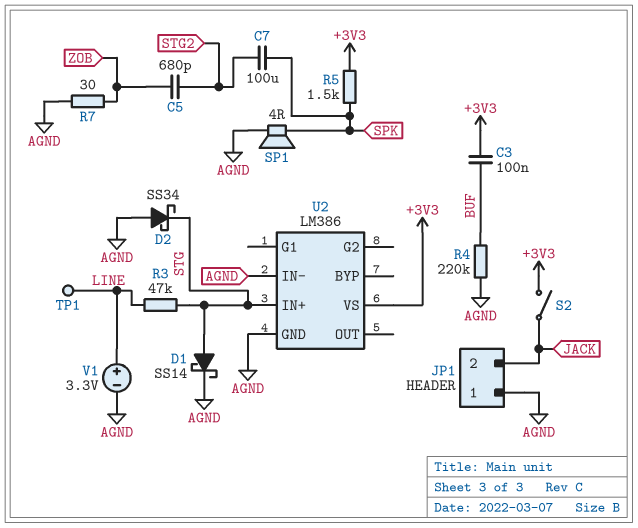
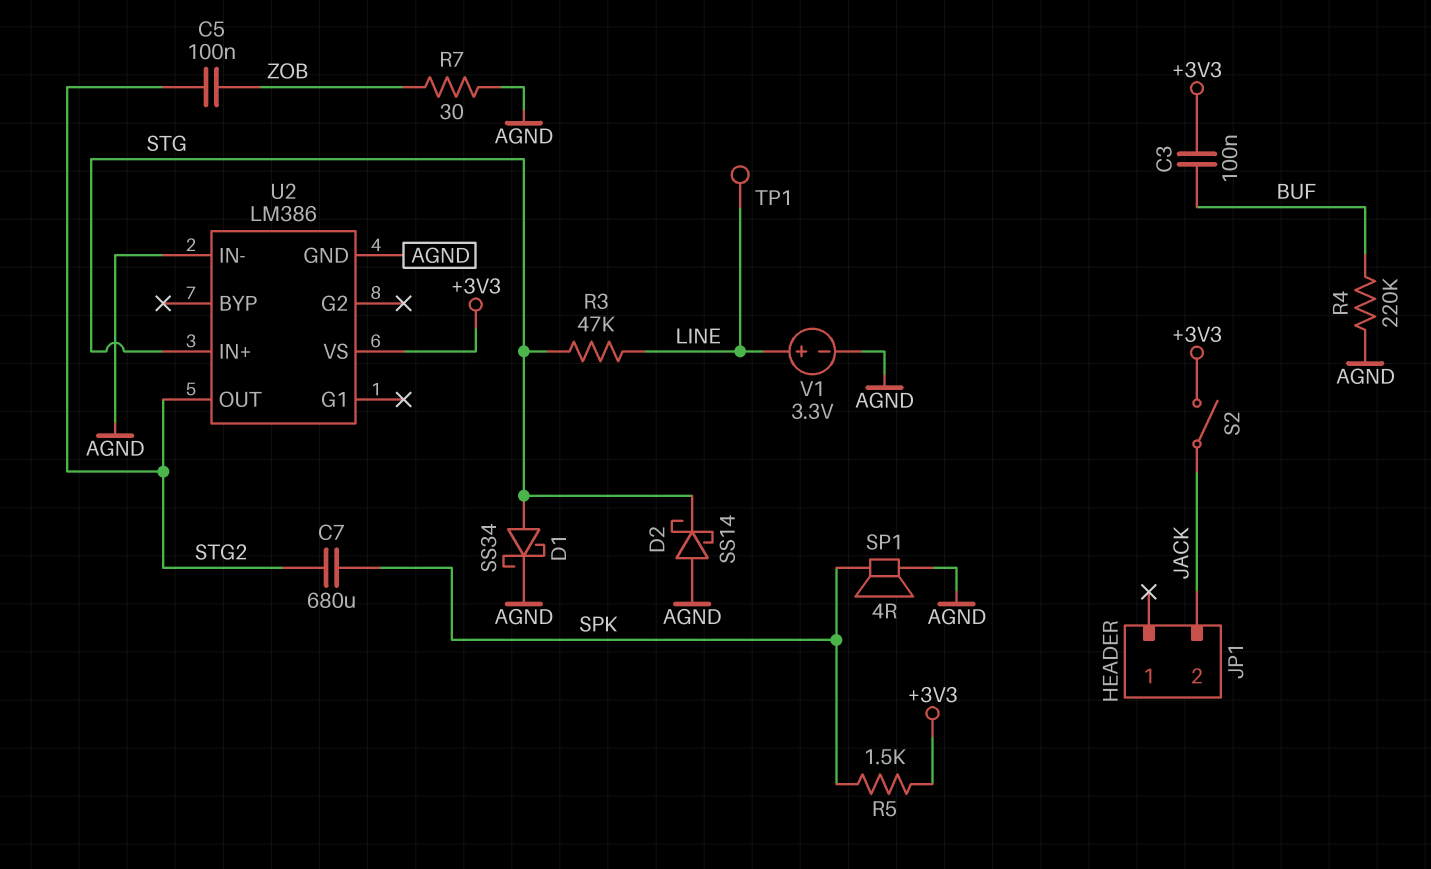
C5: 680pF (STG2, ZOB) -> 100nF (STG2, ZOB)
C7: 100uF (SPK, STG2) -> 680uF (SPK, STG2)
D1: schottky SS14 (A STG, K AGND) -> schottky SS34 (A STG, K AGND)
D2: schottky SS34 (A AGND, K STG) -> schottky SS14 (A AGND, K STG)
JP1 pin 1: AGND -> none
U2 pin OUT: none -> STG2

